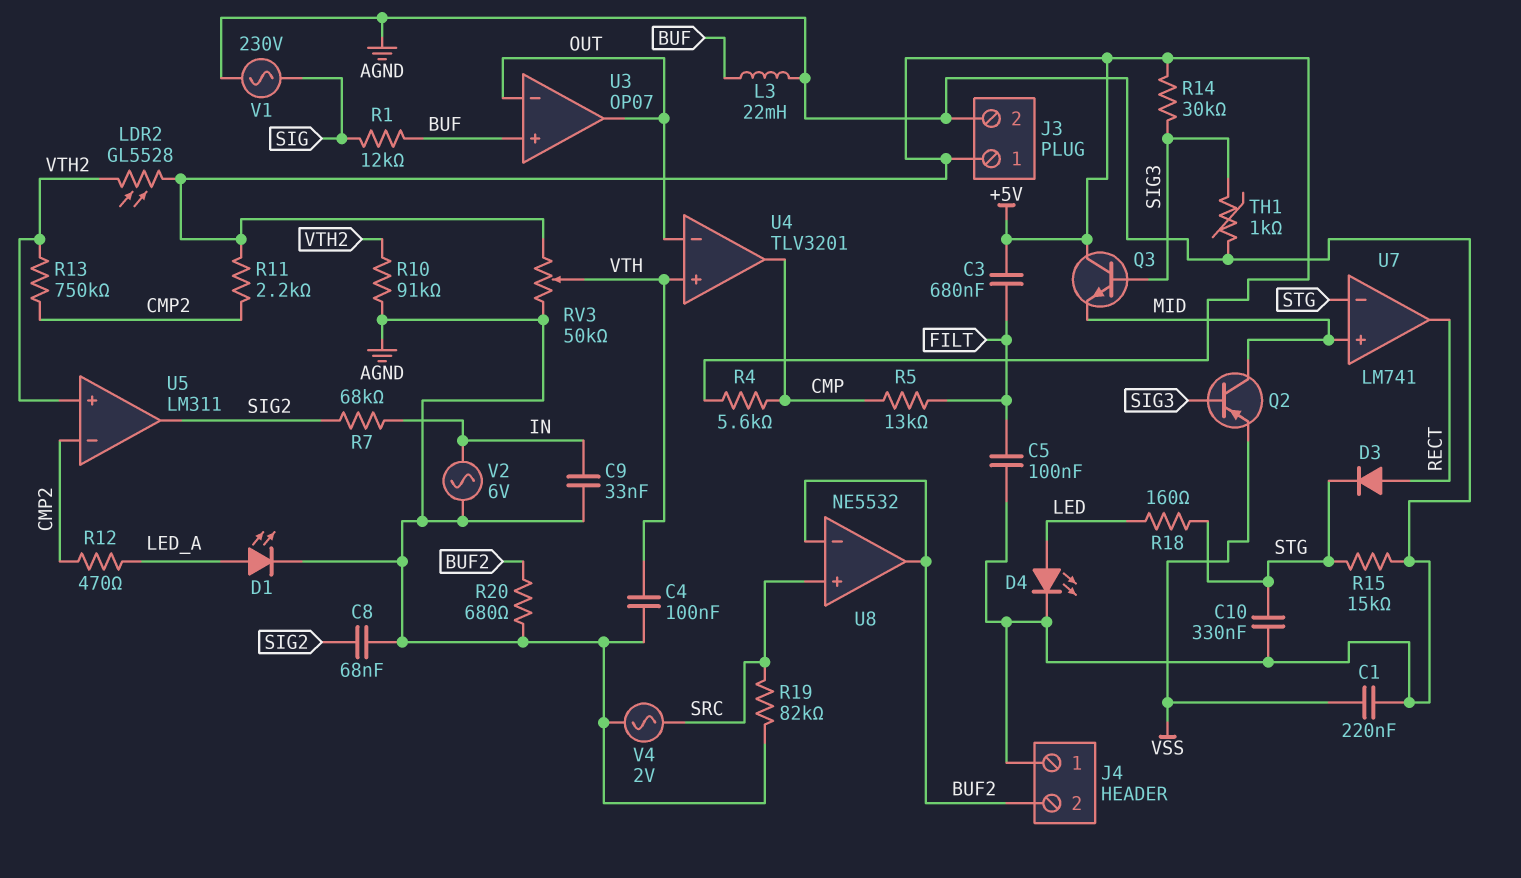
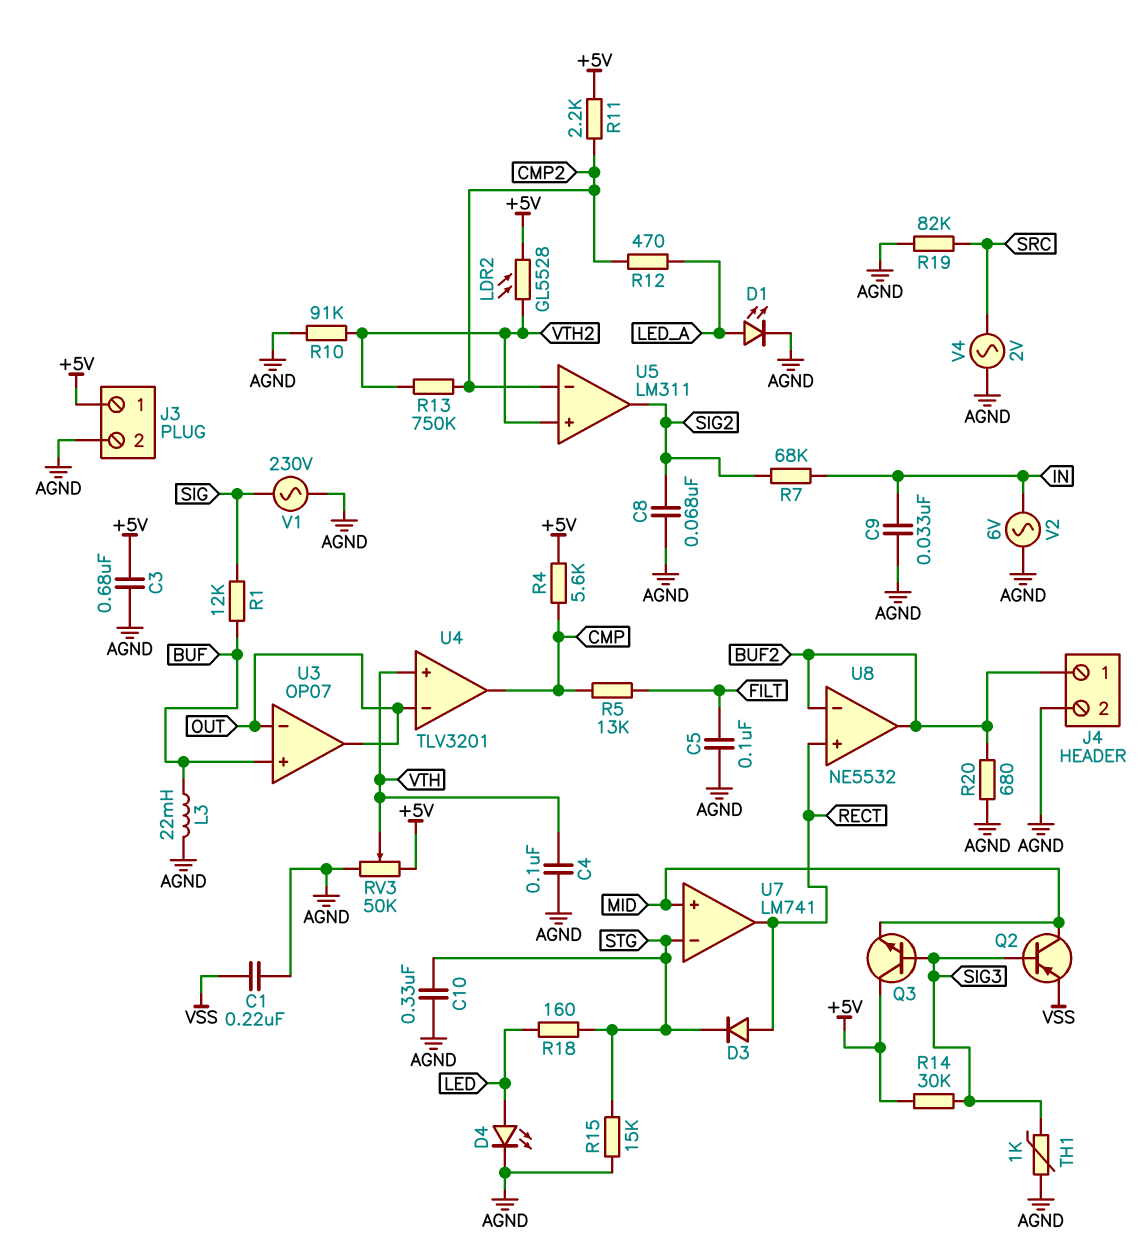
C3: 680nF (+5V, FILT) -> 680nF (+5V, AGND)
J4 pin 1: AGND -> BUF2
J4 pin 2: BUF2 -> AGND
U8 pin in+: SRC -> RECT

